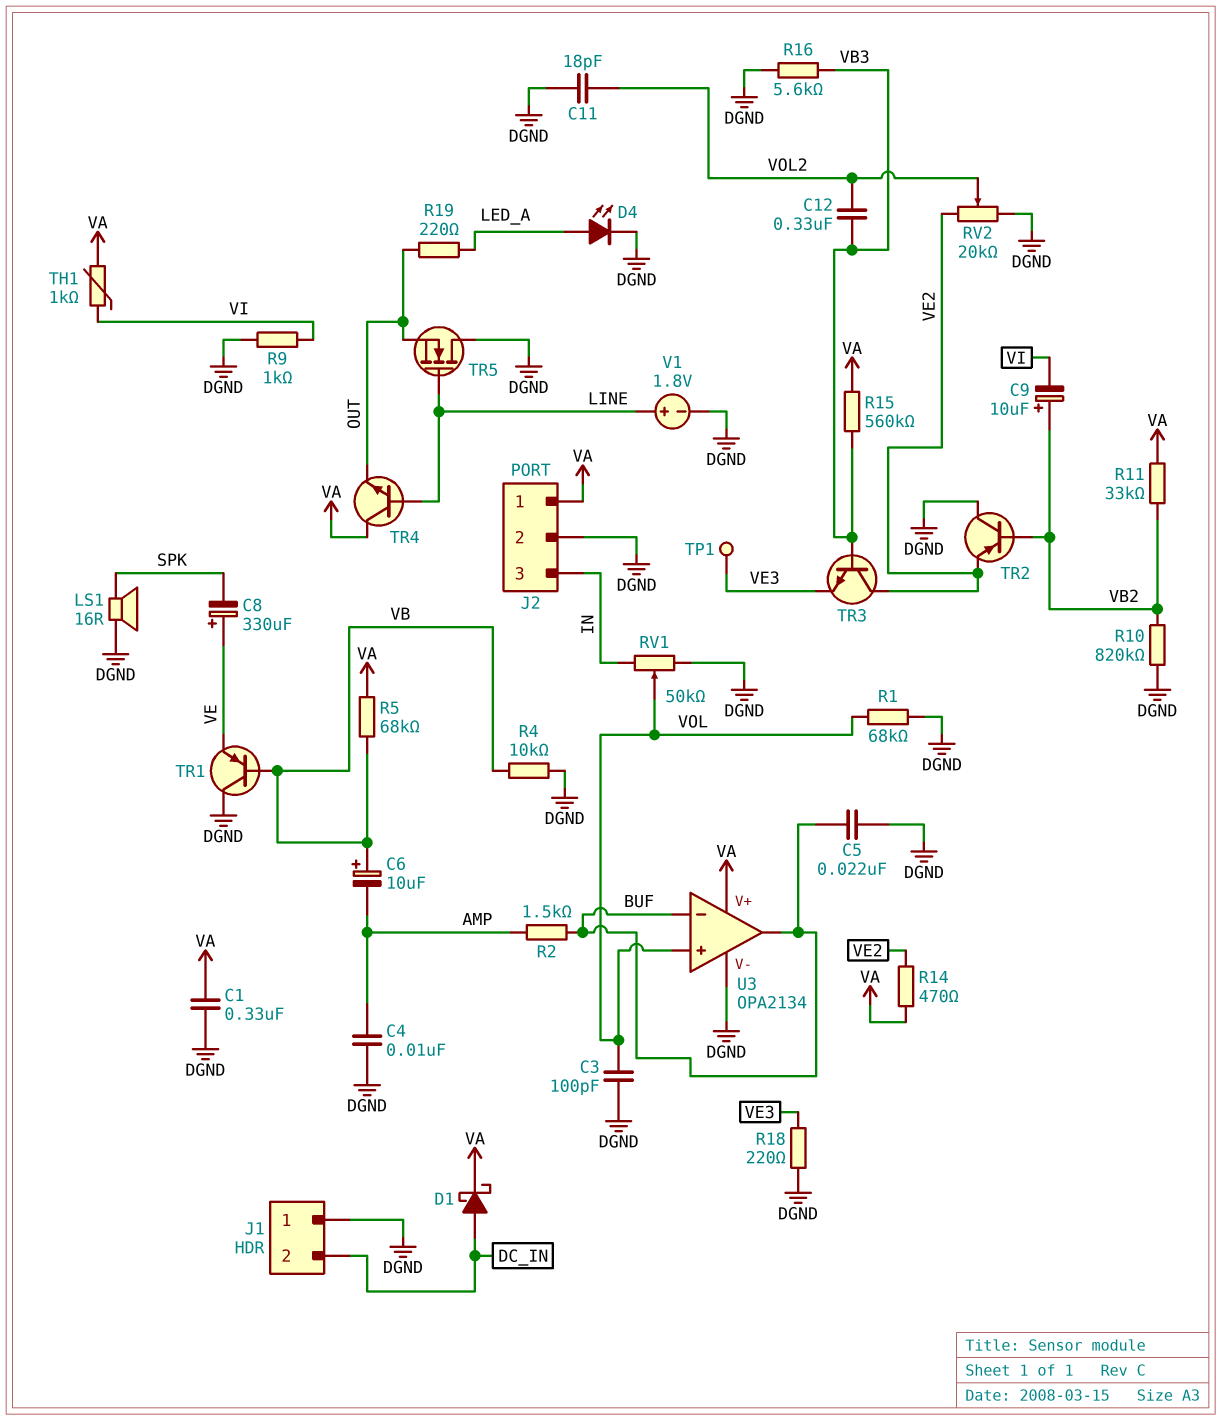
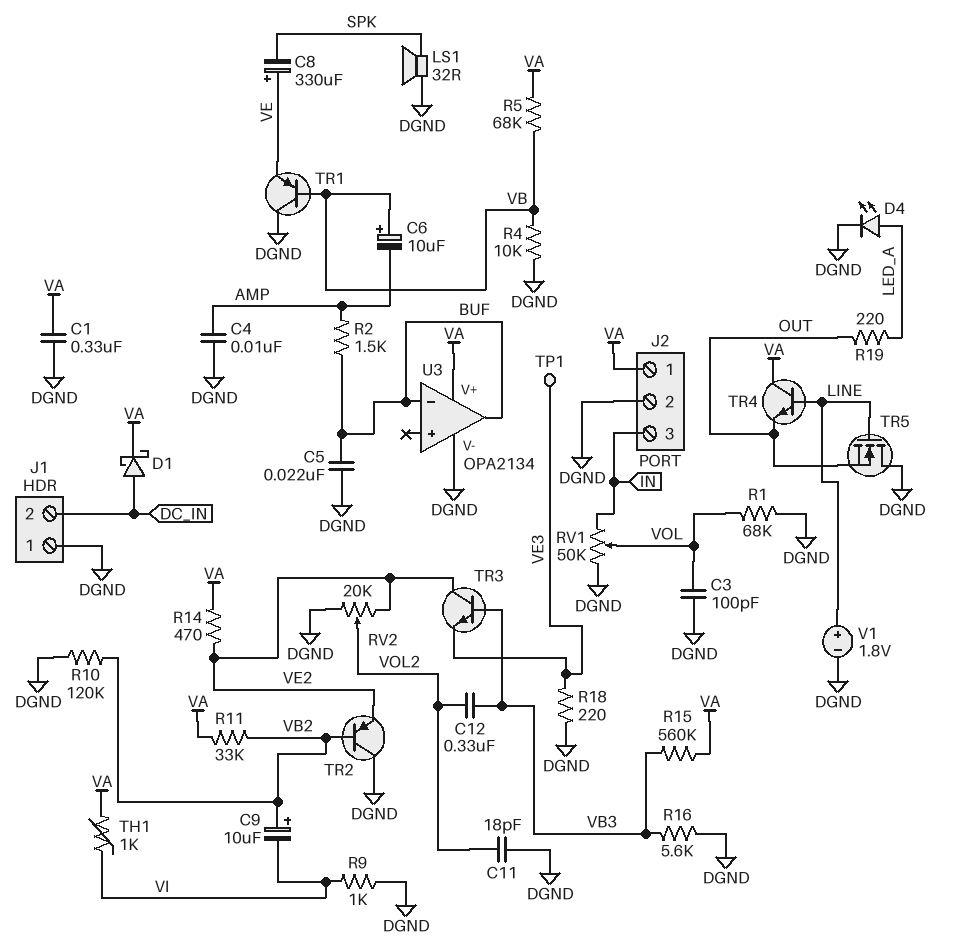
LS1: speaker 16R (DGND, SPK) -> speaker 32R (DGND, SPK)
R10: 820k (DGND, VB2) -> 120k (DGND, VB2)
U3 pin in+: VOL -> none

